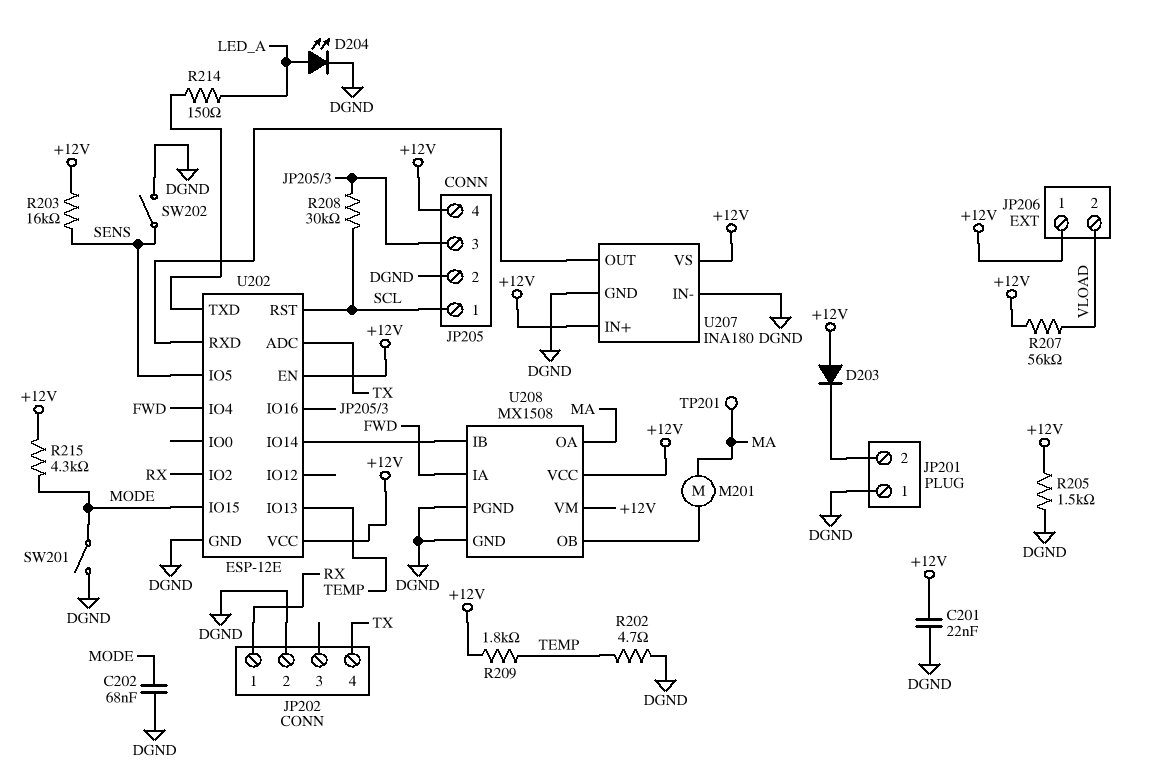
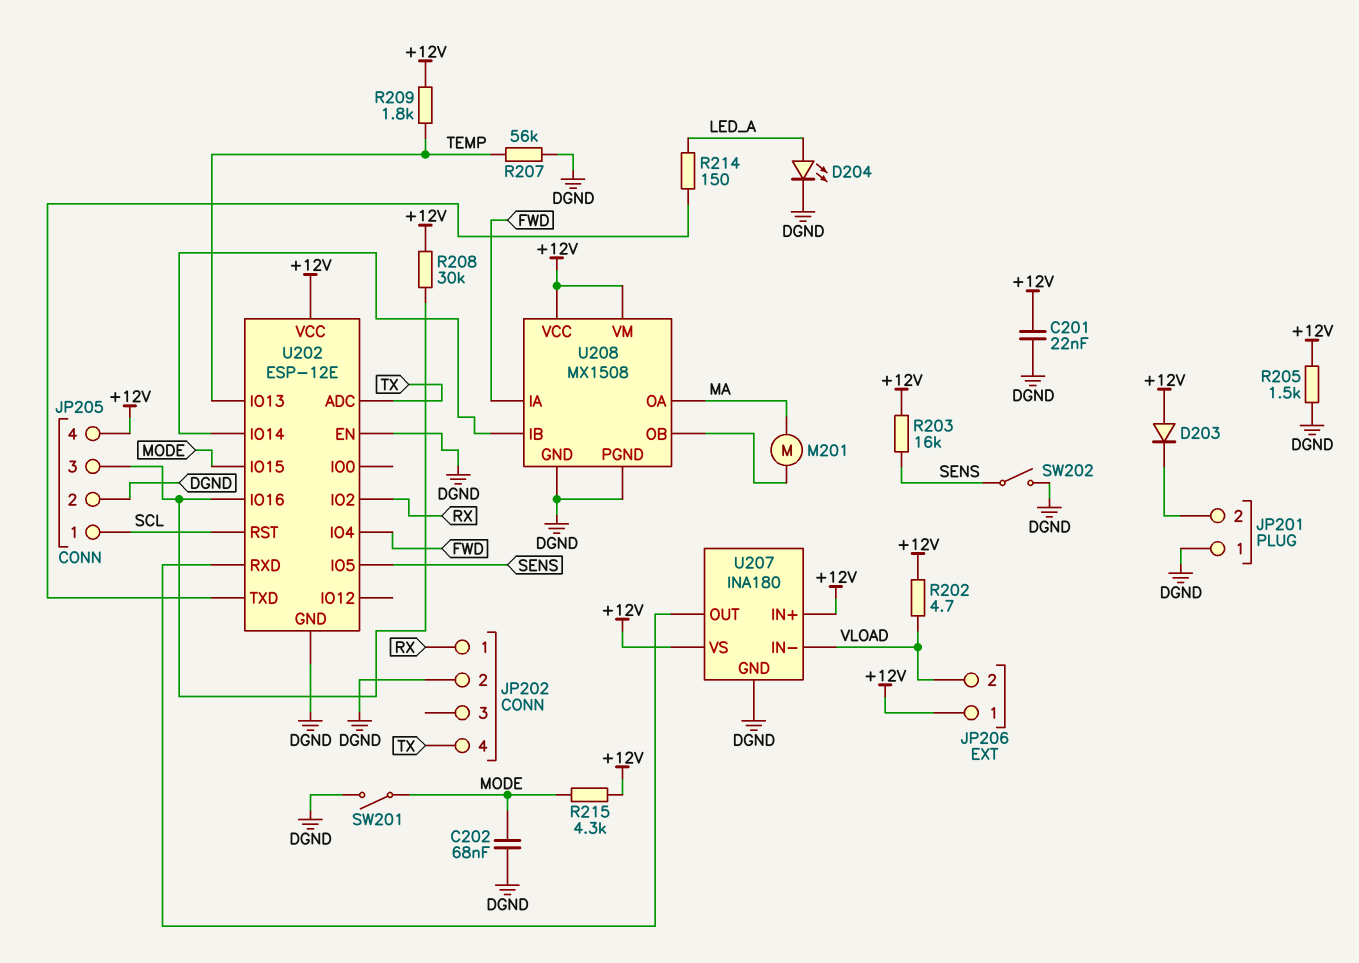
R202: 4.7 (DGND, TEMP) -> 4.7 (+12V, VLOAD)
R207: 56k (+12V, VLOAD) -> 56k (DGND, TEMP)
R208: 30k (JP205/3, SCL) -> 30k (+12V, JP205/3)
TP201: test point (MA) -> none
U202 pin EN: +12V -> DGND
U207 pin IN-: DGND -> VLOAD

